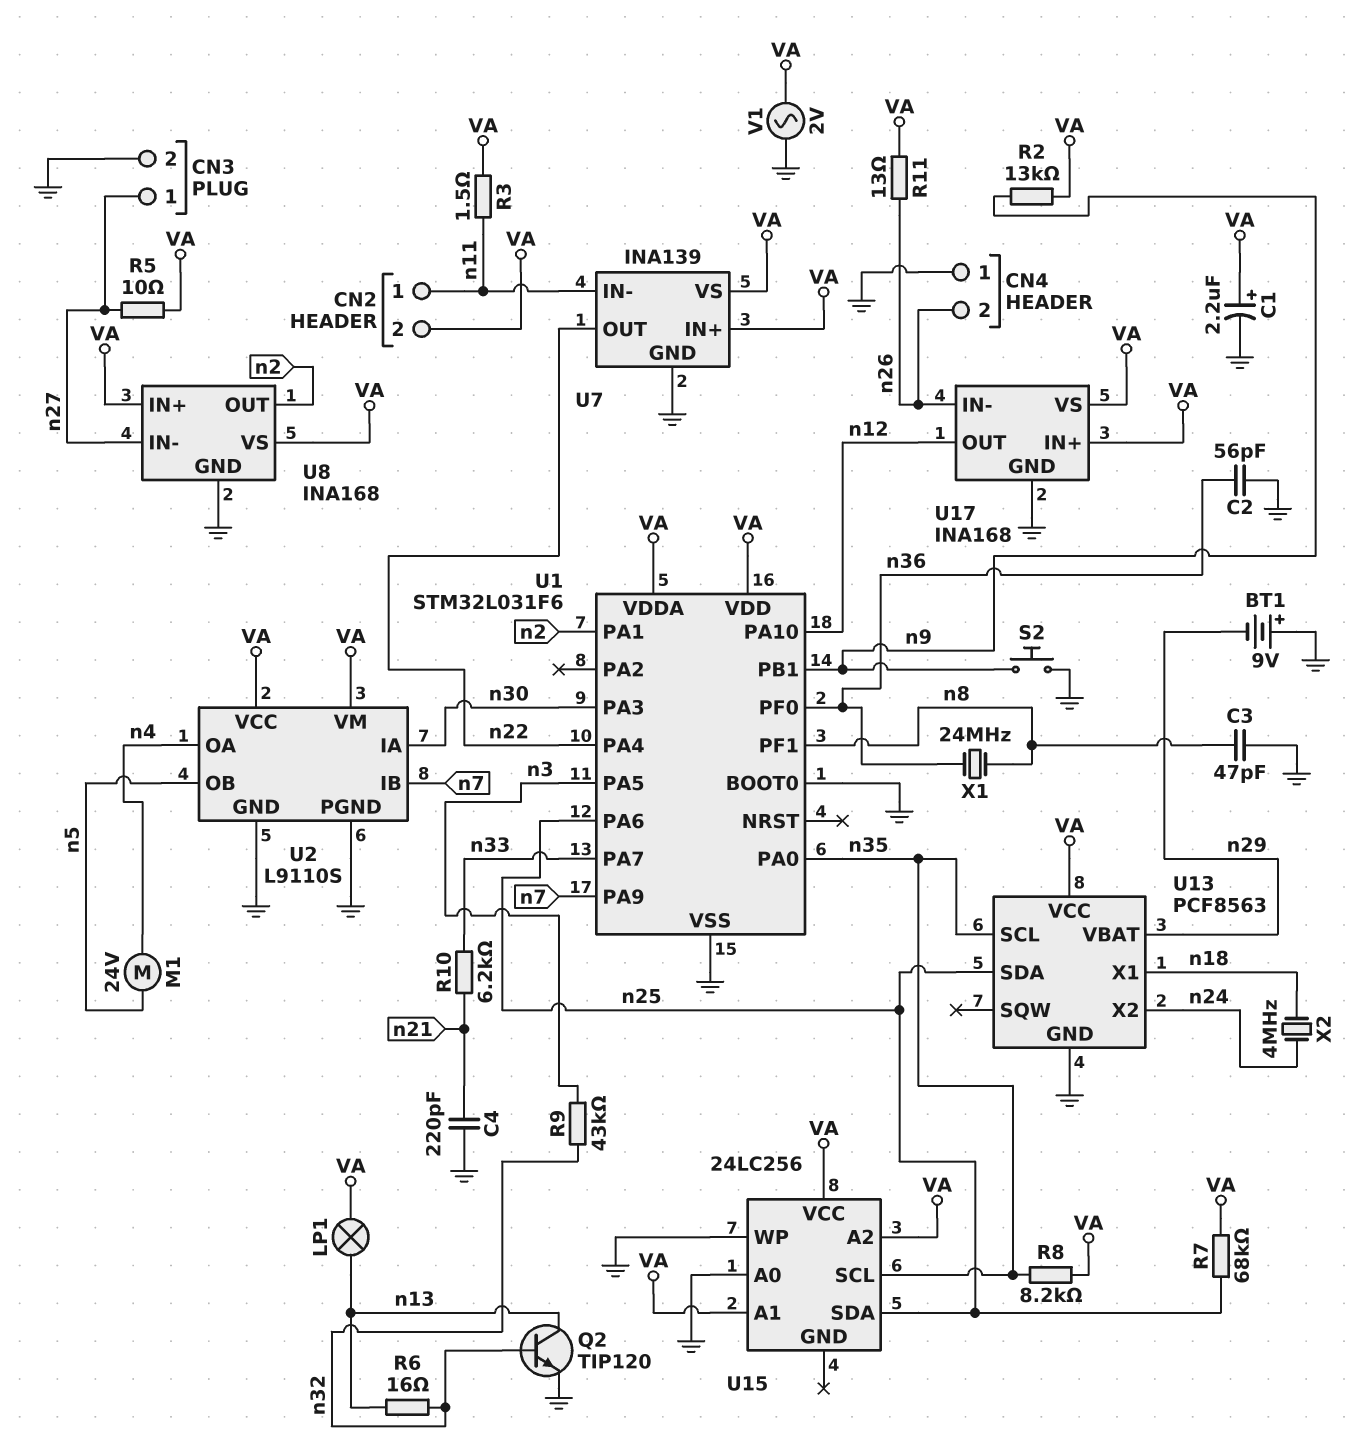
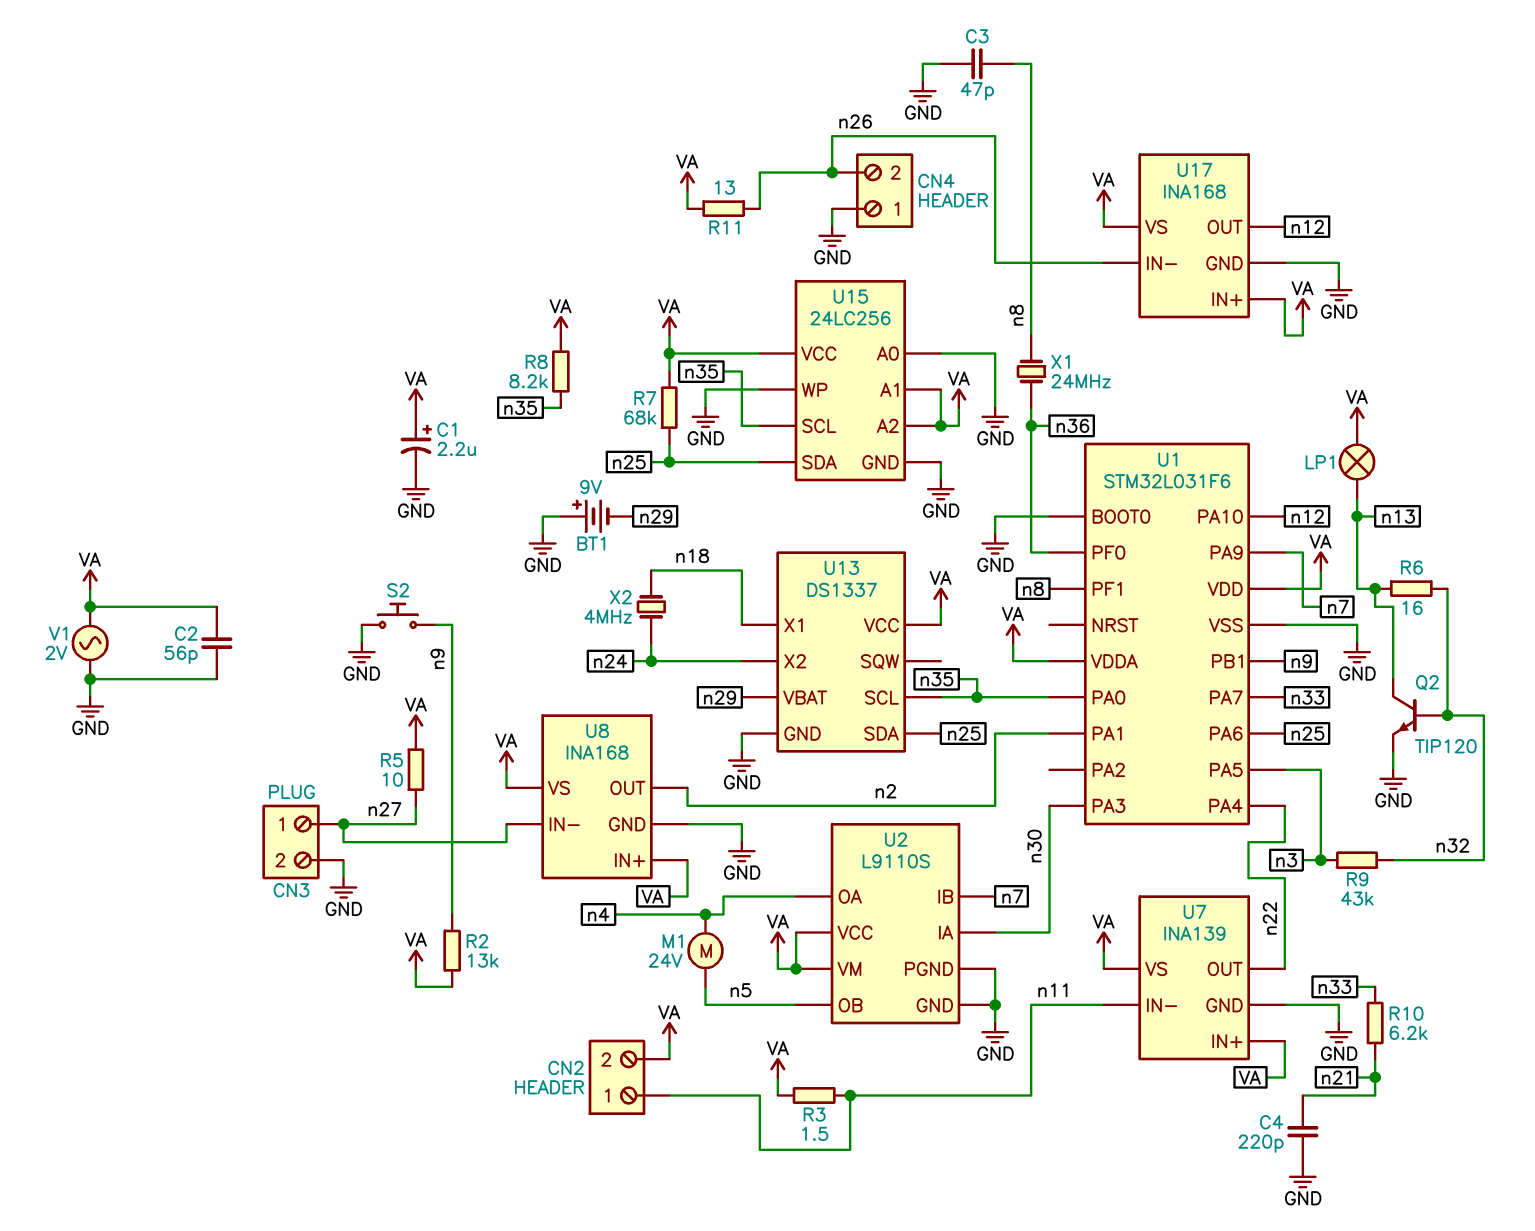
C2: 56pF (GND, n36) -> 56pF (GND, VA)
U13: PCF8563 -> DS1337
U15 pin GND: none -> GND

